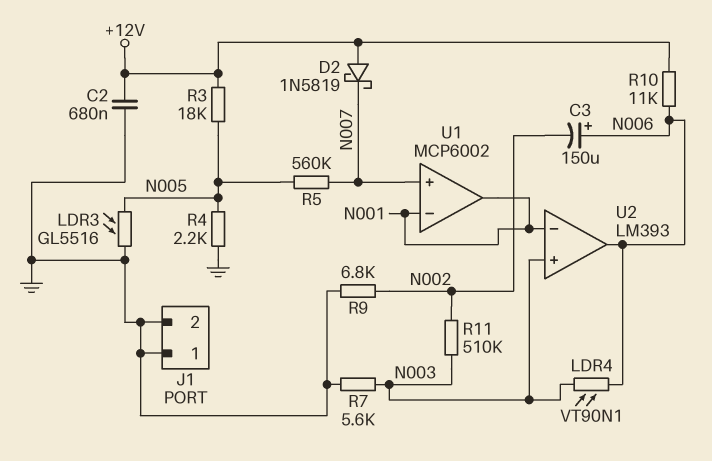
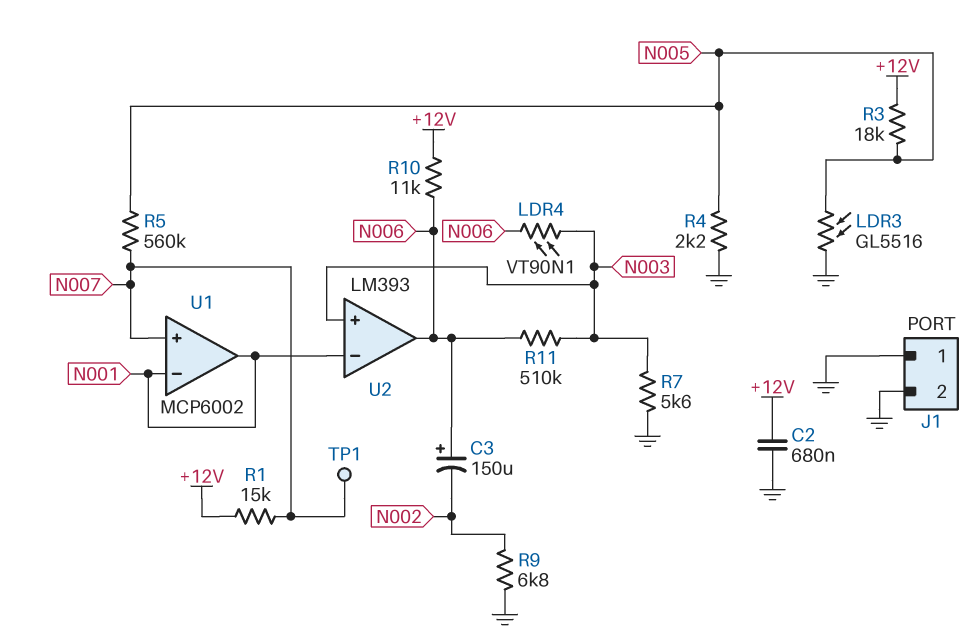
D2: schottky 1N5819 (A +12V, K N007) -> none
R1: none -> 15k (+12V, N007)
R11: 510k (N002, N003) -> 510k (N003, N006)
TP1: none -> test point (N007)

